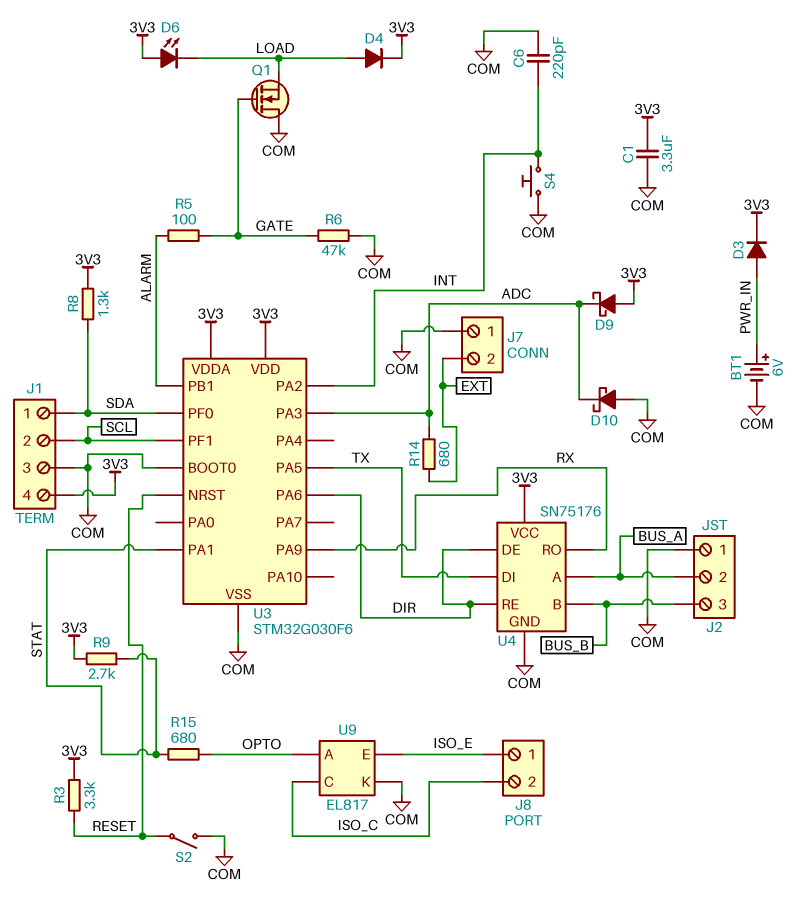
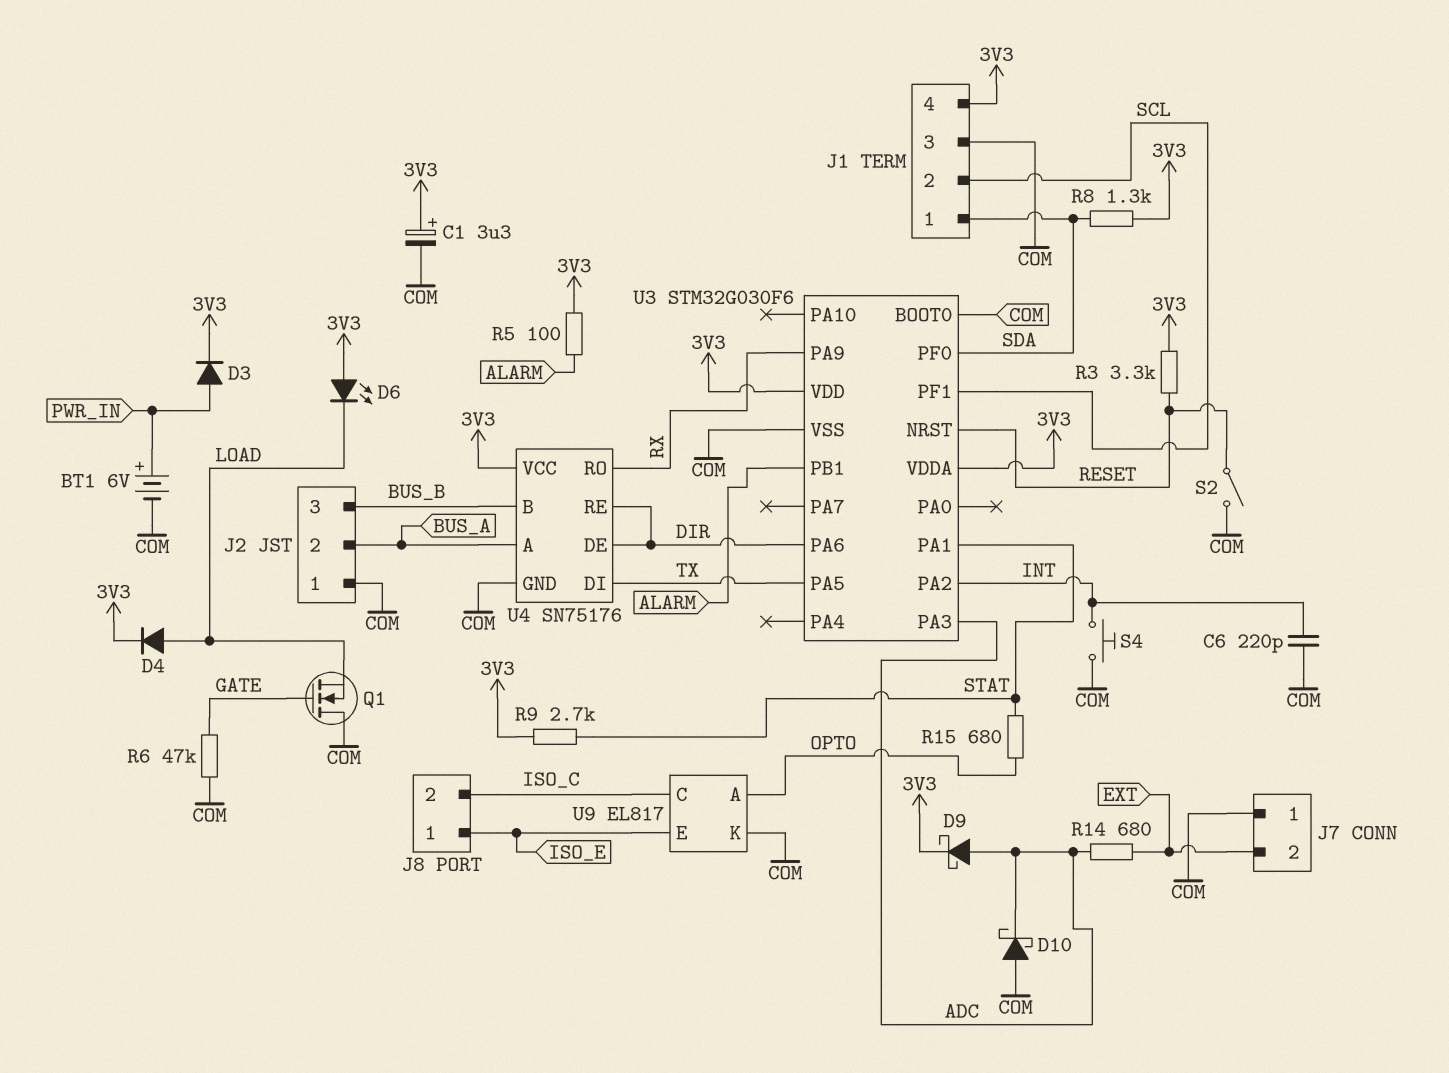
C1: 3.3uF (3V3, COM) -> 3.3uF (plus 3V3, minus COM)
D9: schottky (A 3V3, K ADC) -> schottky (A ADC, K 3V3)
R5: 100 (ALARM, GATE) -> 100 (3V3, ALARM)

